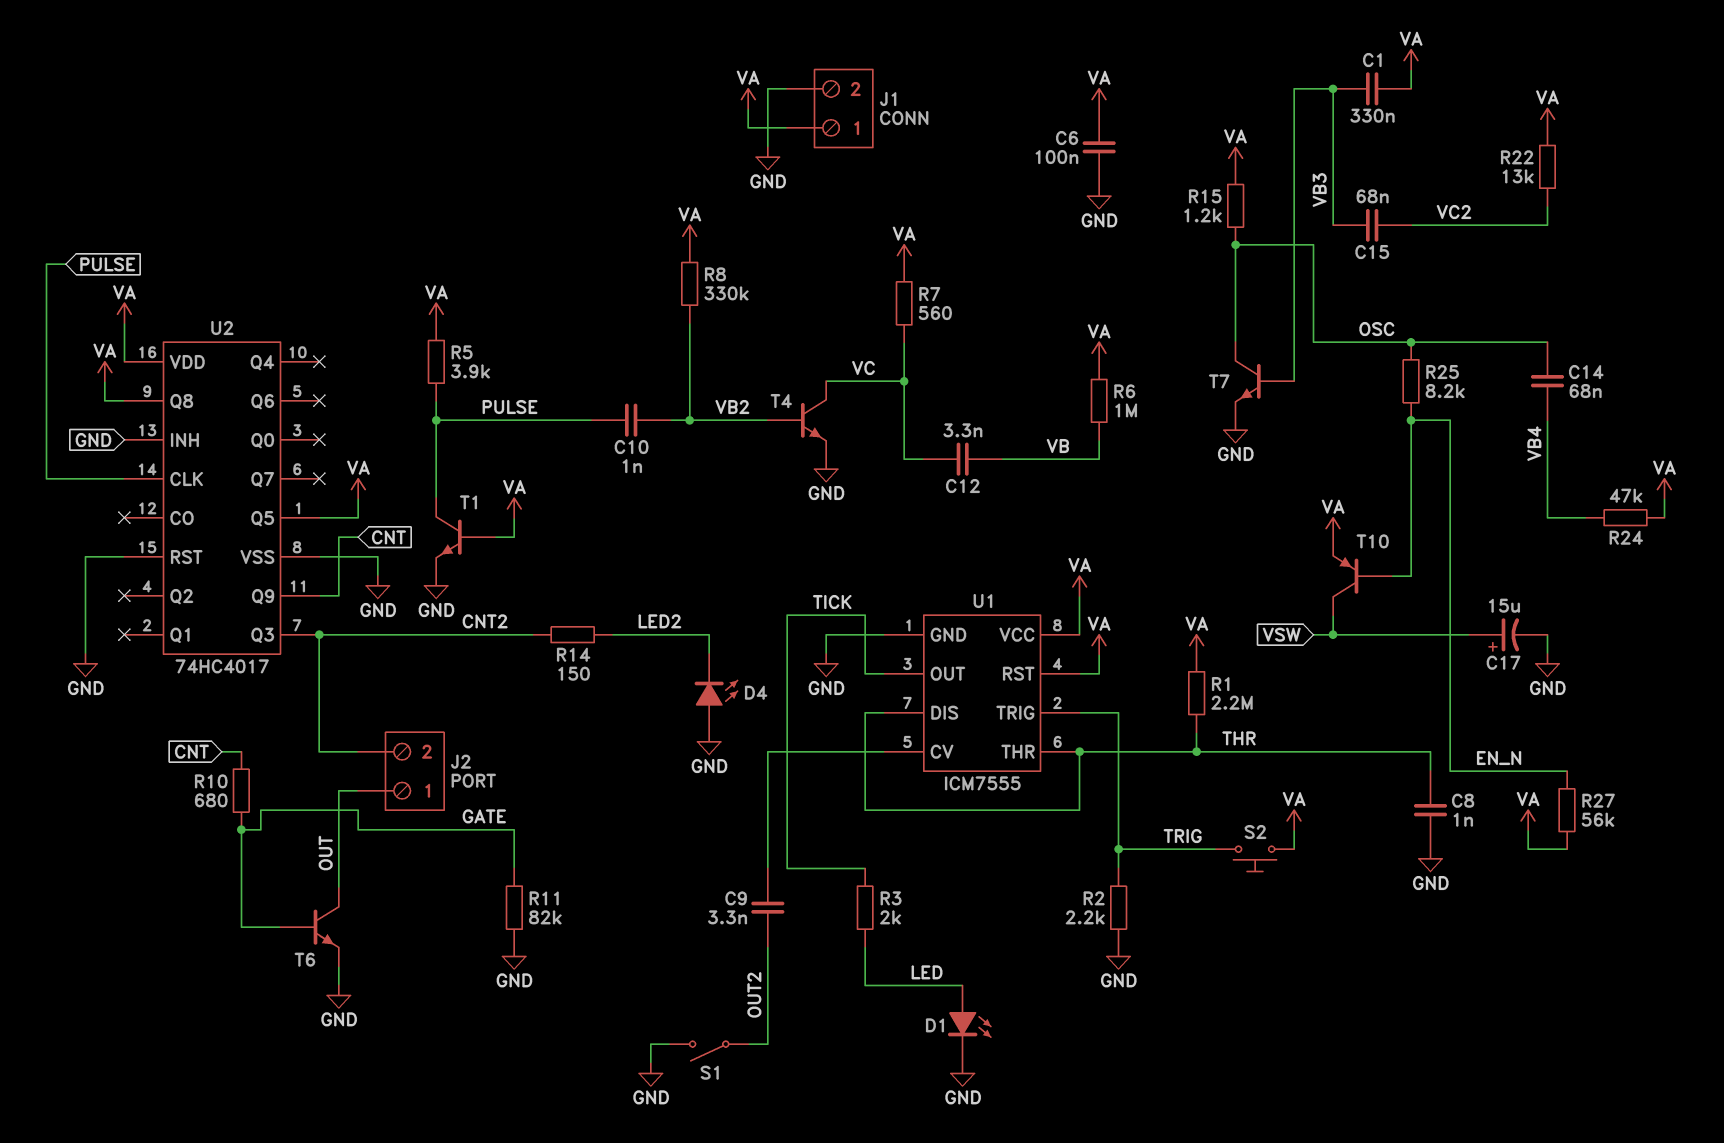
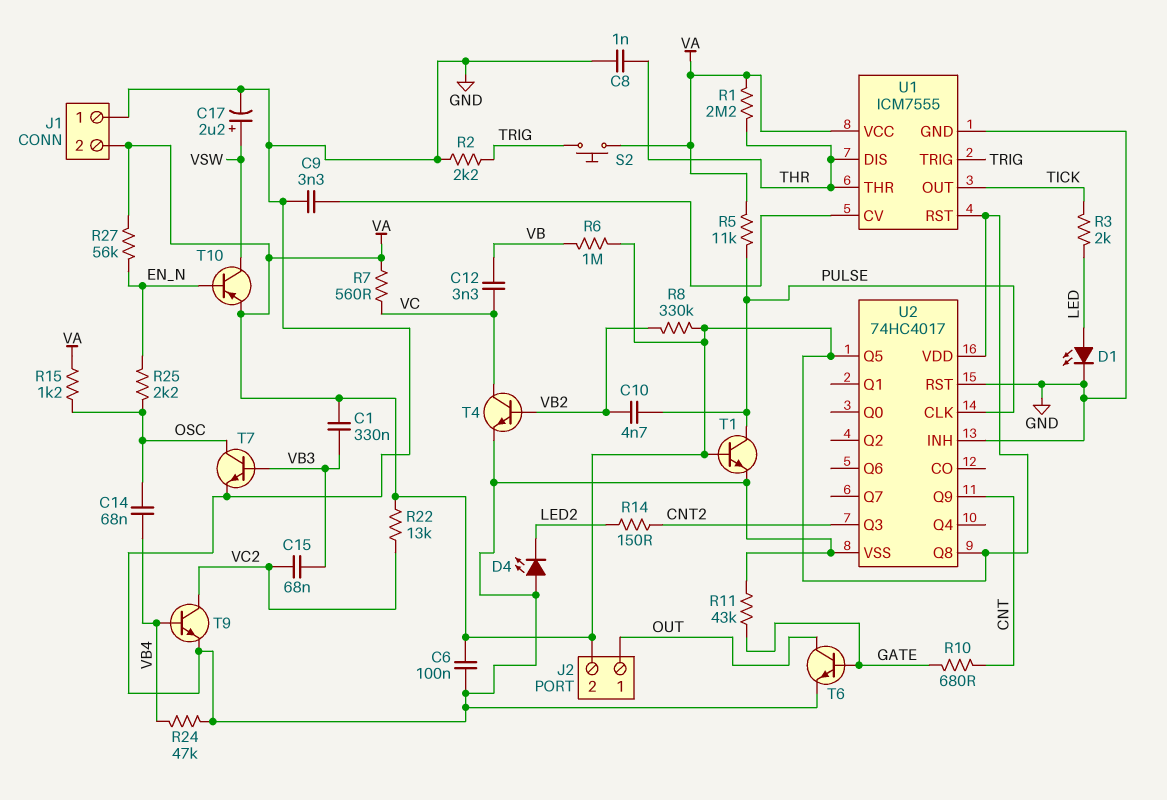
C9: 3.3nF (OUT2, U1/CV) -> 3.3nF (GND, U1/CV)
C10: 1nF (PULSE, VB2) -> 4.7nF (PULSE, VB2)
C17: 15uF (plus VSW, minus GND) -> 2.2uF (plus VSW, minus GND)
J1 pin 1: VA -> GND
J1 pin 2: GND -> VA
J2 pin 2: CNT2 -> VA
R5: 3.9k (PULSE, VA) -> 11k (PULSE, VA)
R11: 82k (GATE, GND) -> 43k (GATE, GND)
R24: 47k (VA, VB4) -> 47k (GND, VB4)
R25: 8.2k (EN_N, OSC) -> 2.2k (EN_N, OSC)
S1: switch (GND, OUT2) -> none
T9: none -> NPN (B VB4, C VC2, E GND)

